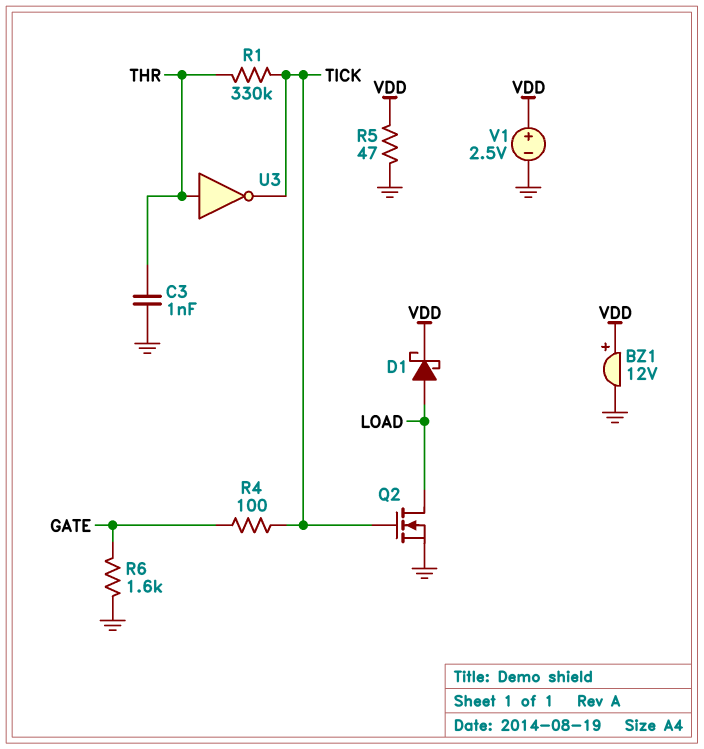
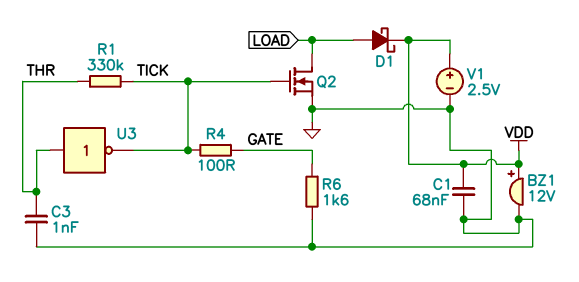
C1: none -> 68nF (GND, VDD)
R5: 47 (GND, VDD) -> none

